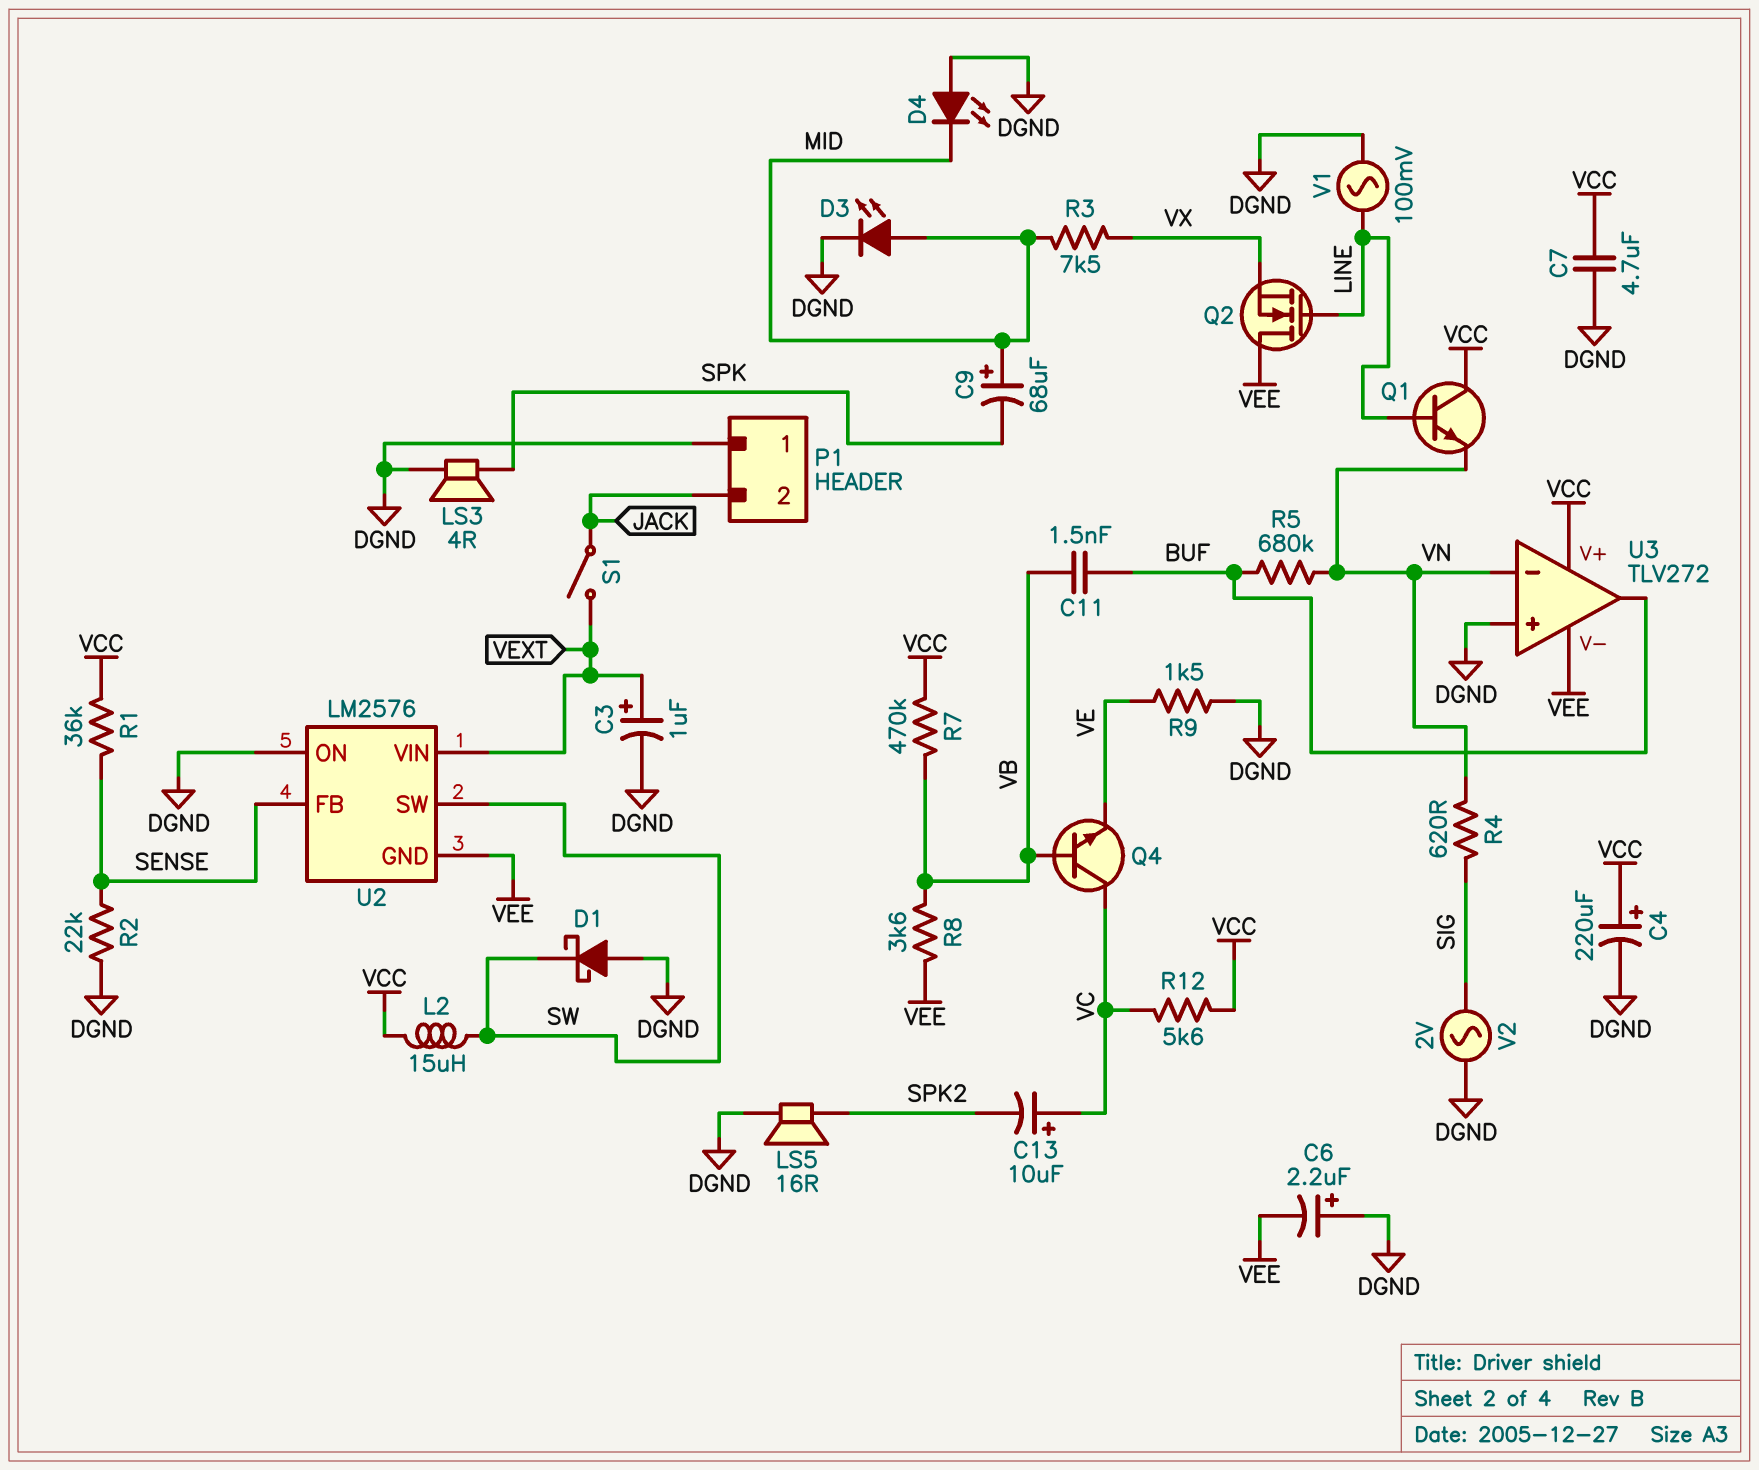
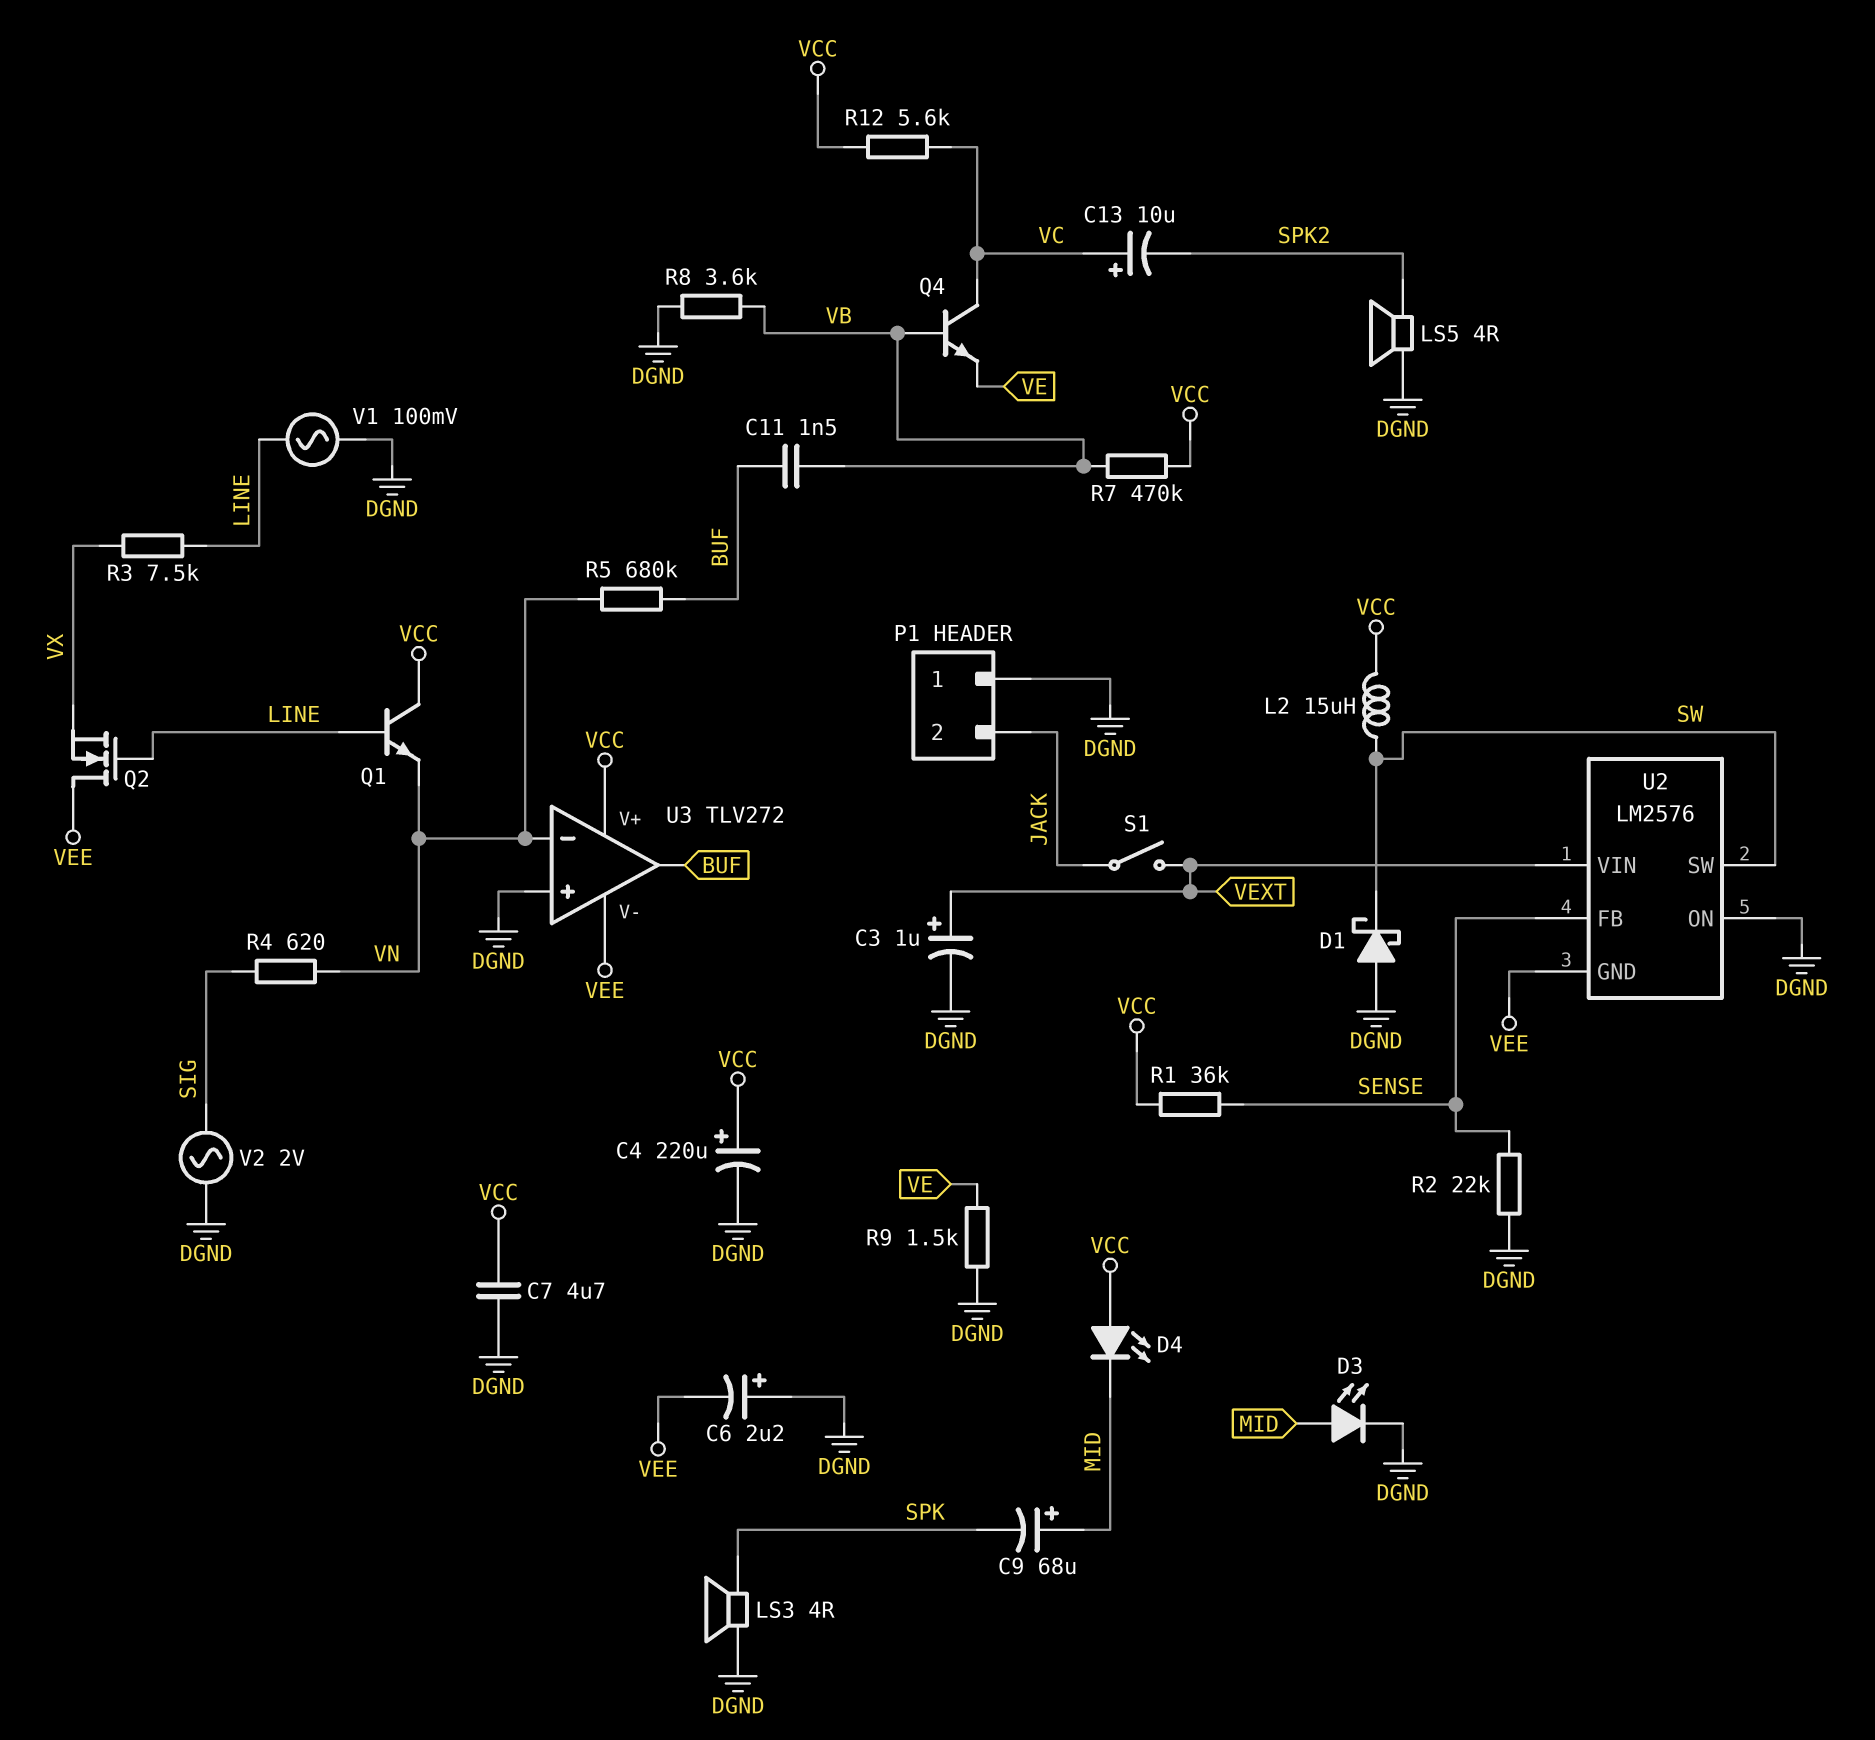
D4: LED (A DGND, K MID) -> LED (A VCC, K MID)
LS5: speaker 16R (DGND, SPK2) -> speaker 4R (DGND, SPK2)
R3: 7.5k (MID, VX) -> 7.5k (LINE, VX)
R8: 3.6k (VB, VEE) -> 3.6k (DGND, VB)

